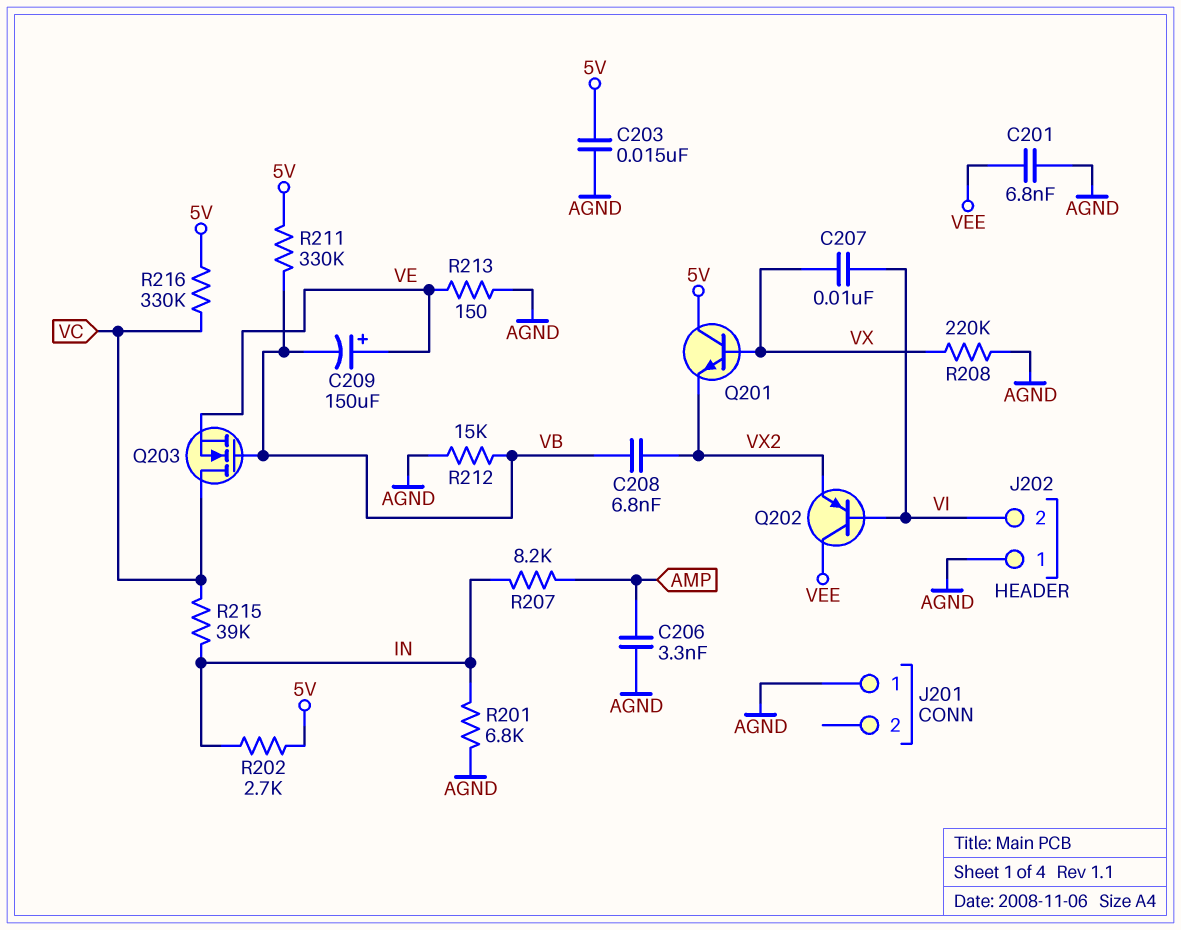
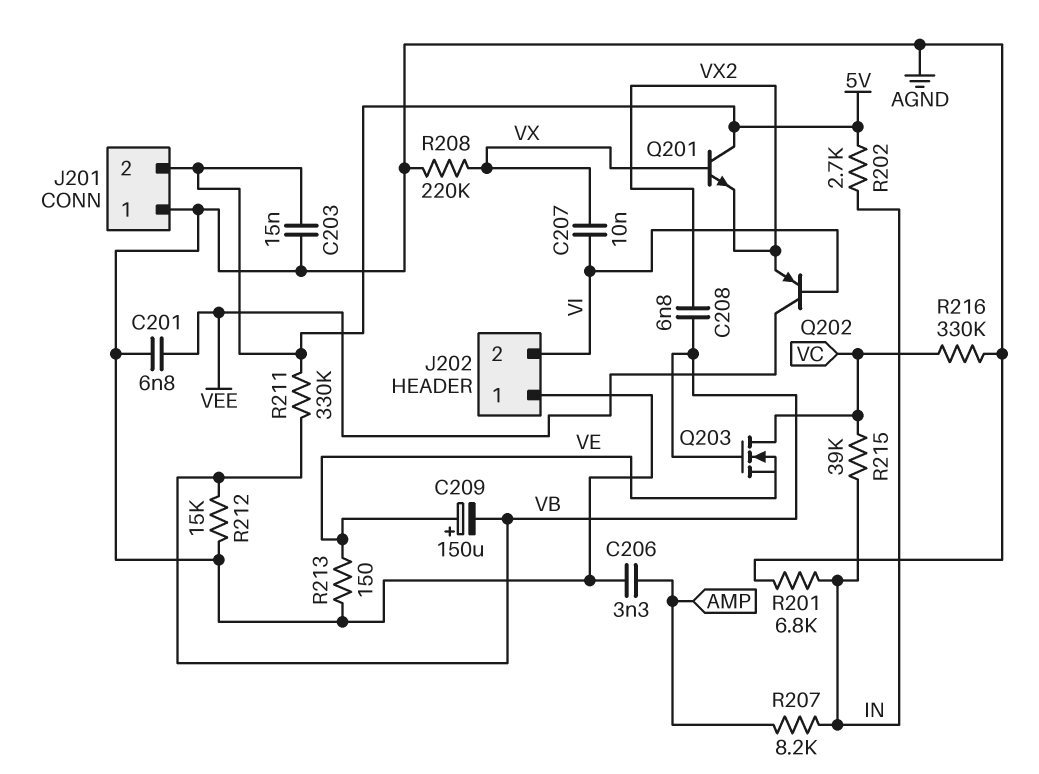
J201 pin 2: none -> 5V
R216: 330k (5V, VC) -> 330k (AGND, VC)

